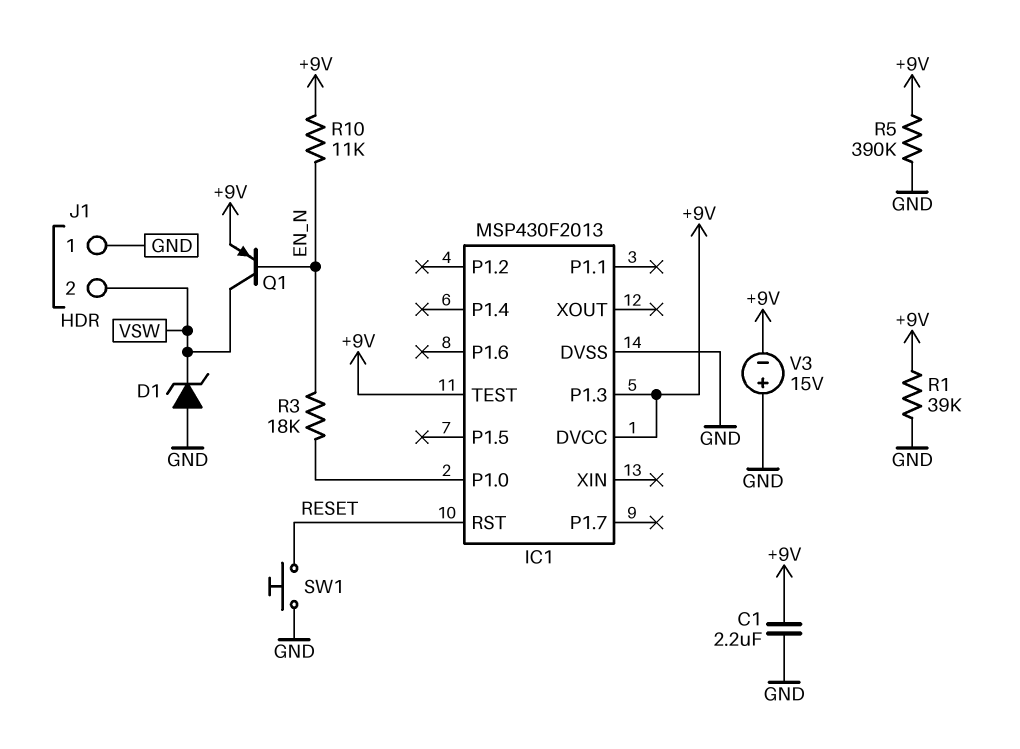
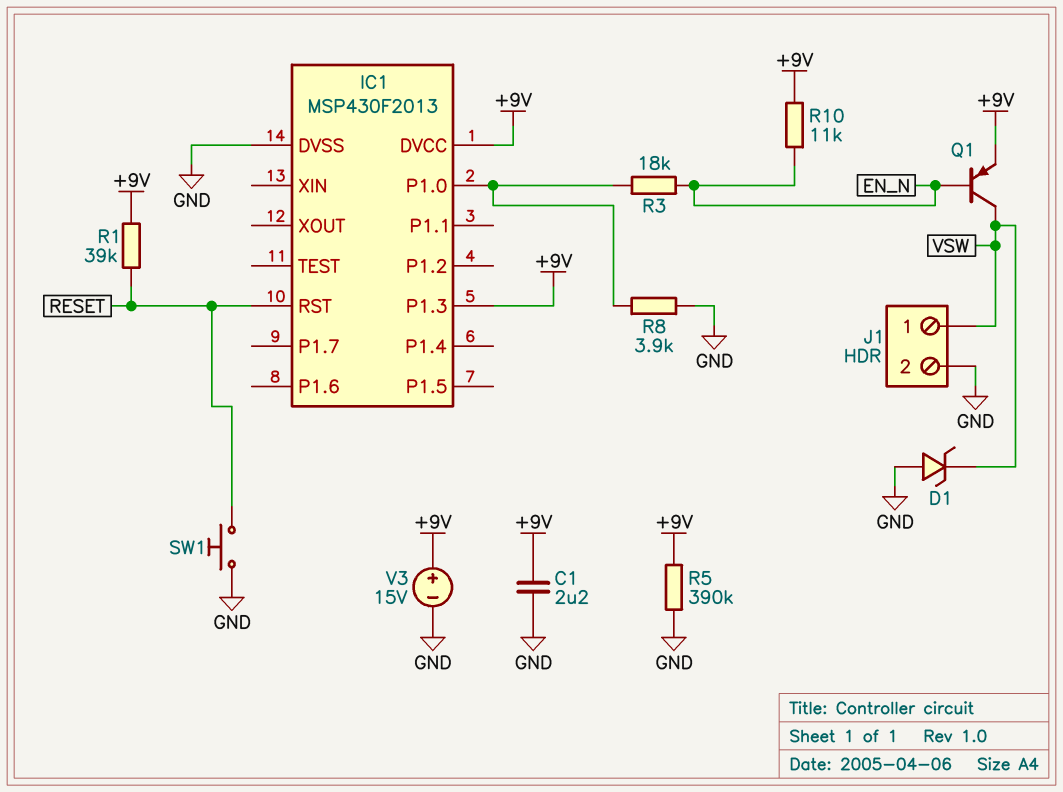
IC1 pin TEST: +9V -> none
J1 pin 1: GND -> VSW
J1 pin 2: VSW -> GND
R1: 39k (+9V, GND) -> 39k (+9V, RESET)
R8: none -> 3.9k (GND, IC1/P1.0)
V3: 15V (plus GND, minus +9V) -> 15V (plus +9V, minus GND)

